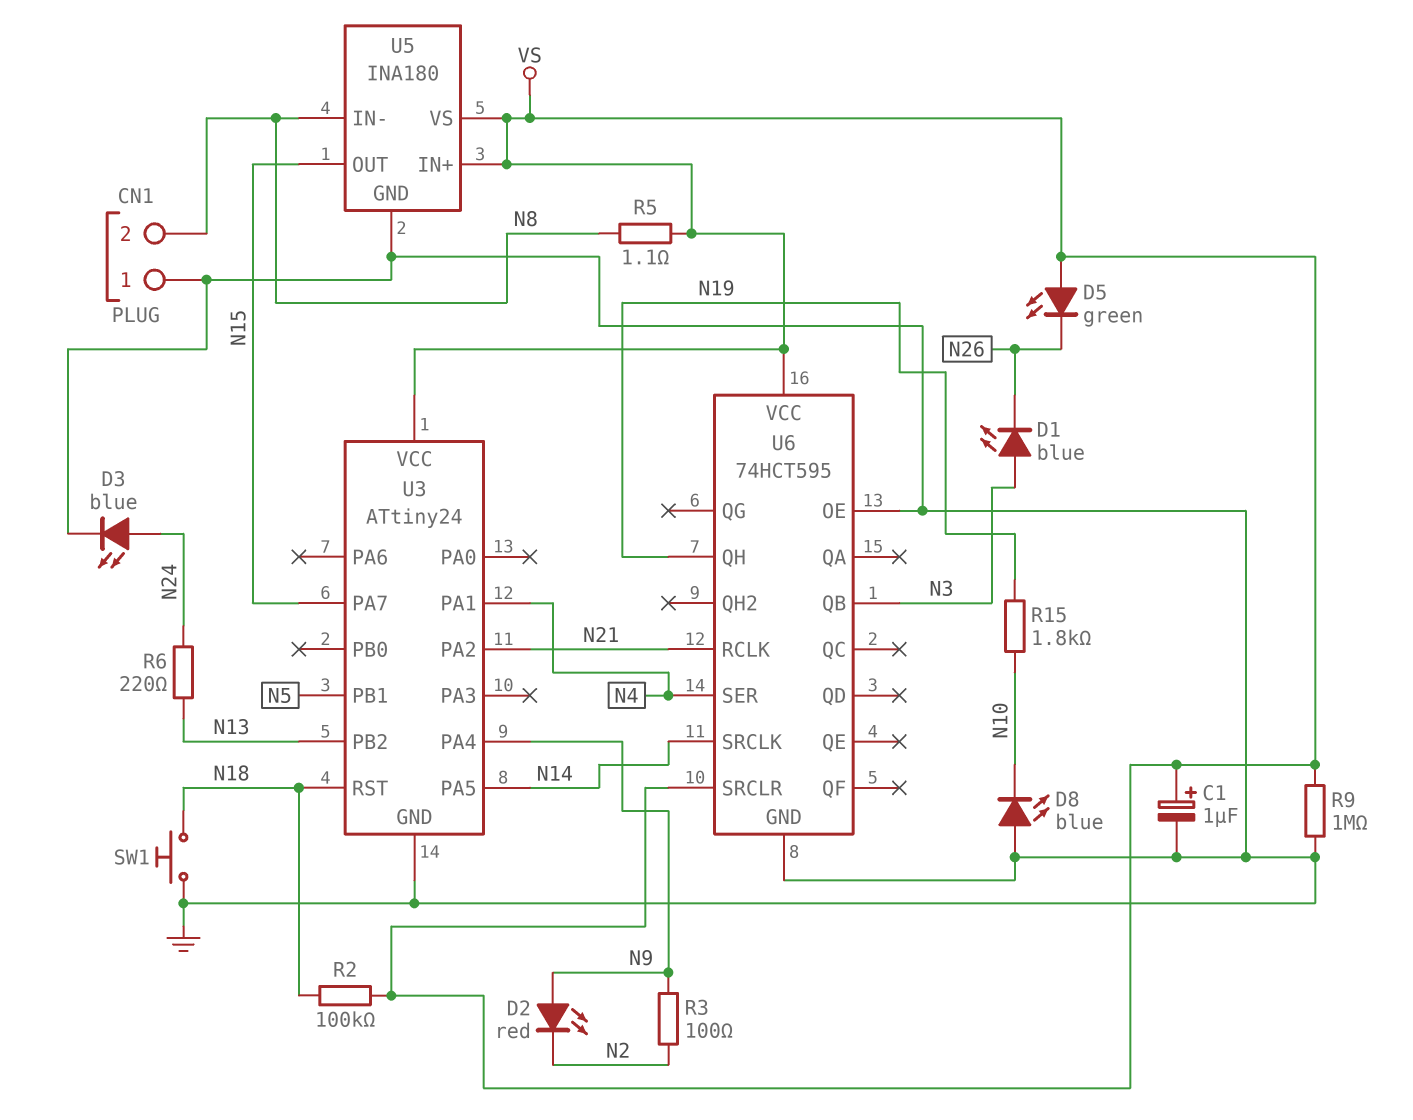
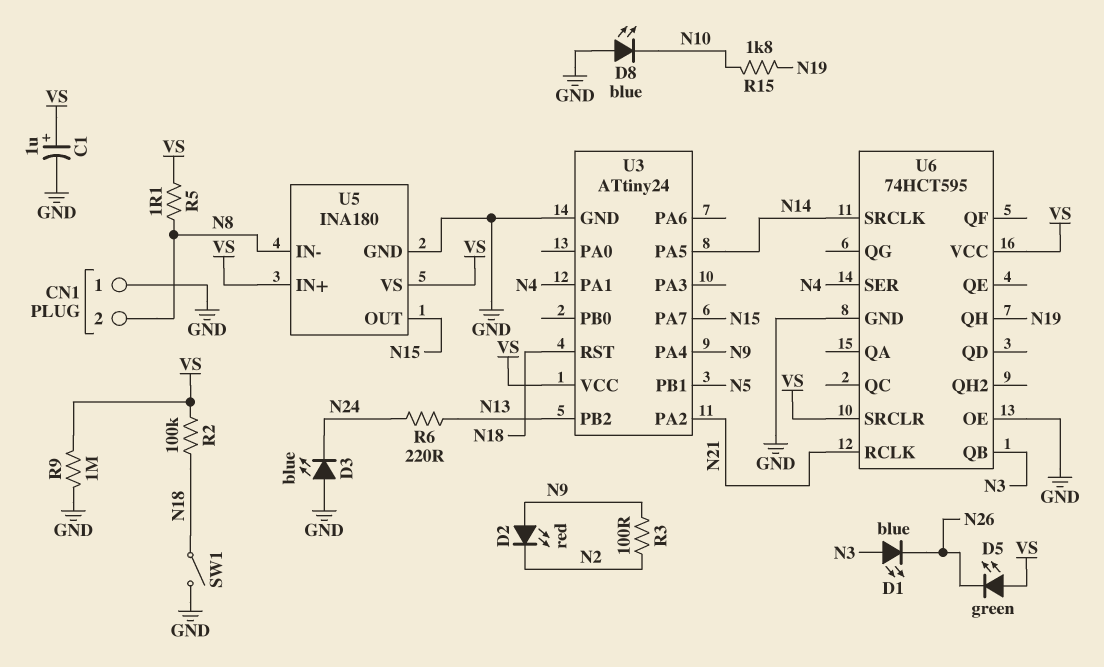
D3: LED blue (A N24, K GND) -> LED blue (A GND, K N24)
SW1: button (GND, N18) -> switch (GND, N18)

